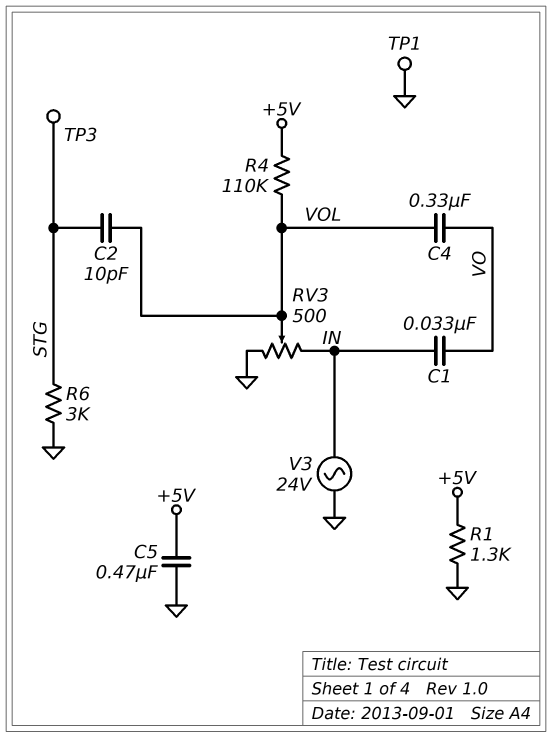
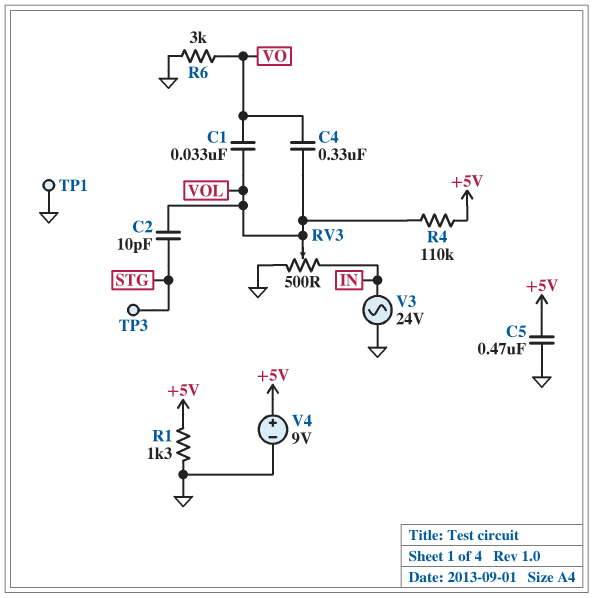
C1: 33nF (IN, VO) -> 33nF (VO, VOL)
R6: 3k (GND, STG) -> 3k (GND, VO)
V4: none -> 9V (plus +5V, minus GND)

